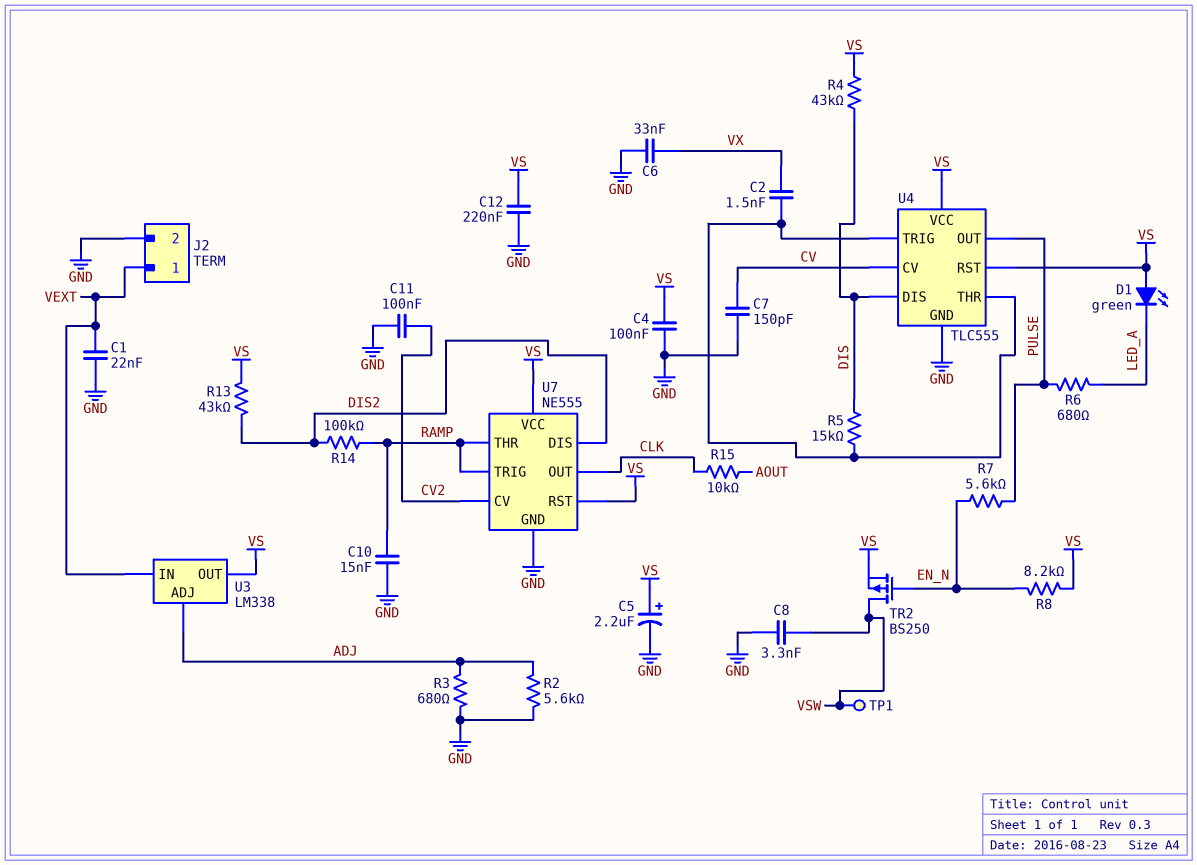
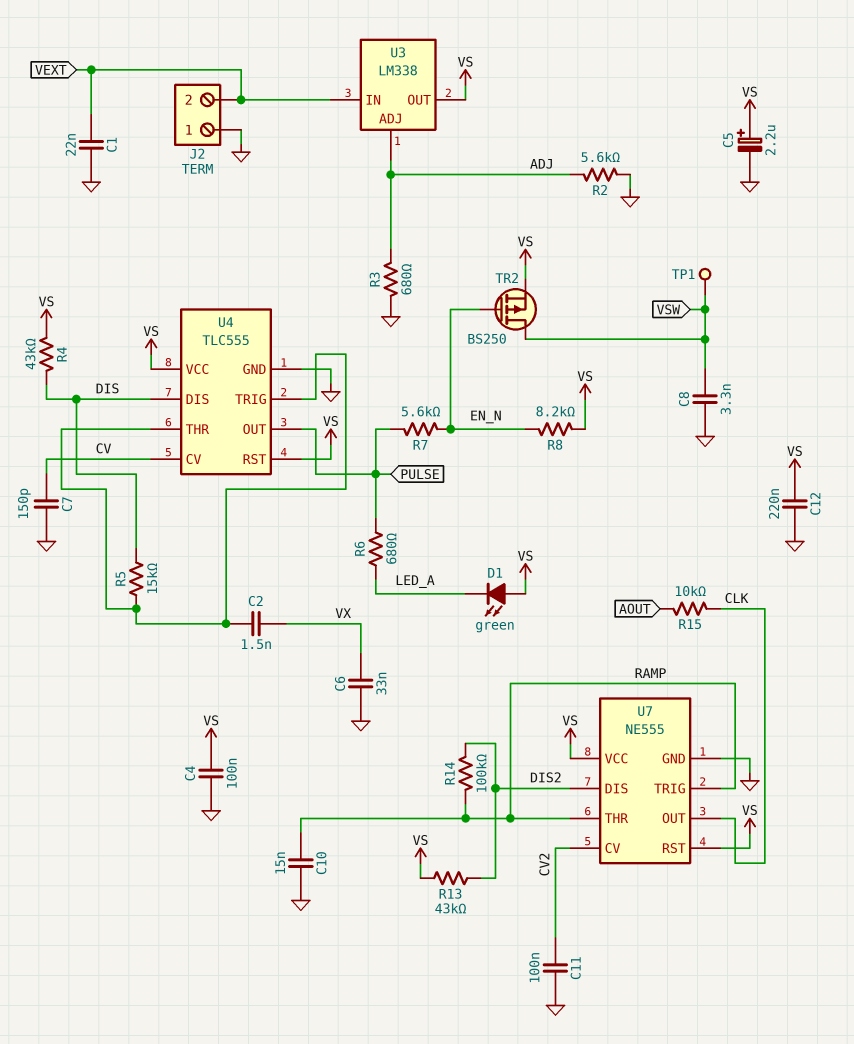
J2 pin 1: VEXT -> GND
J2 pin 2: GND -> VEXT

